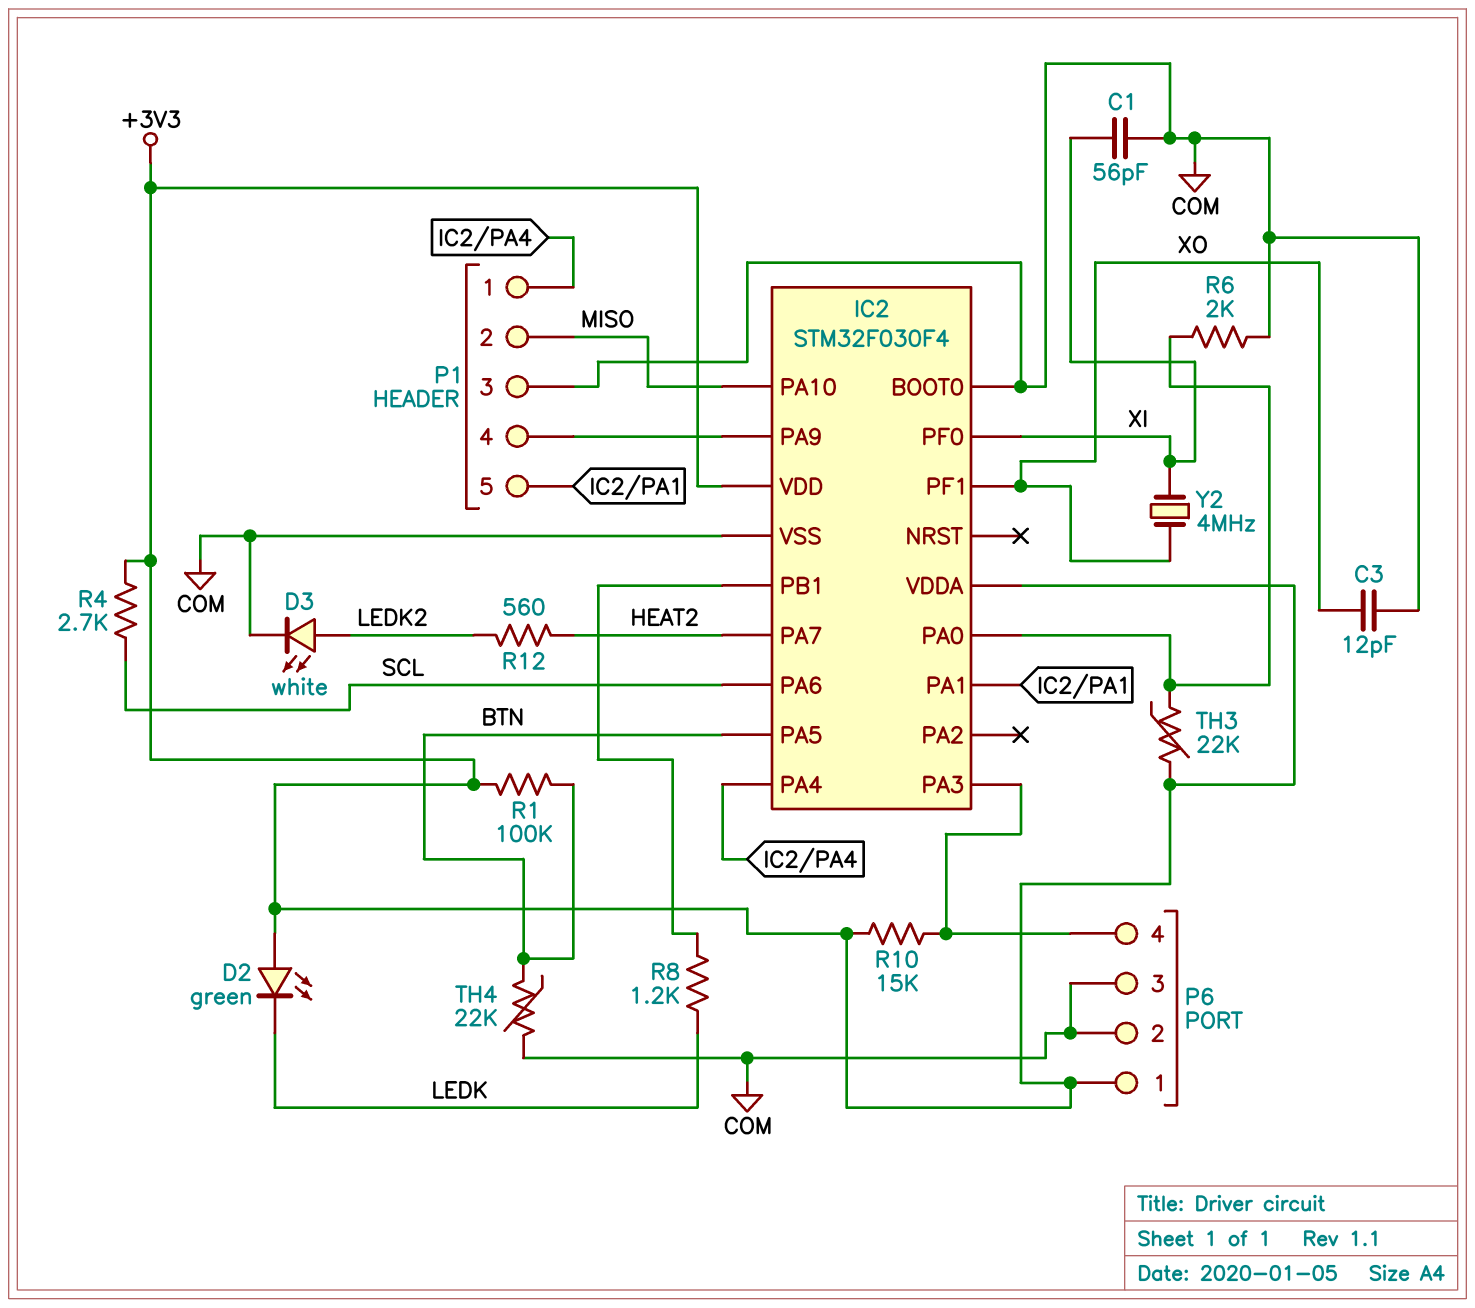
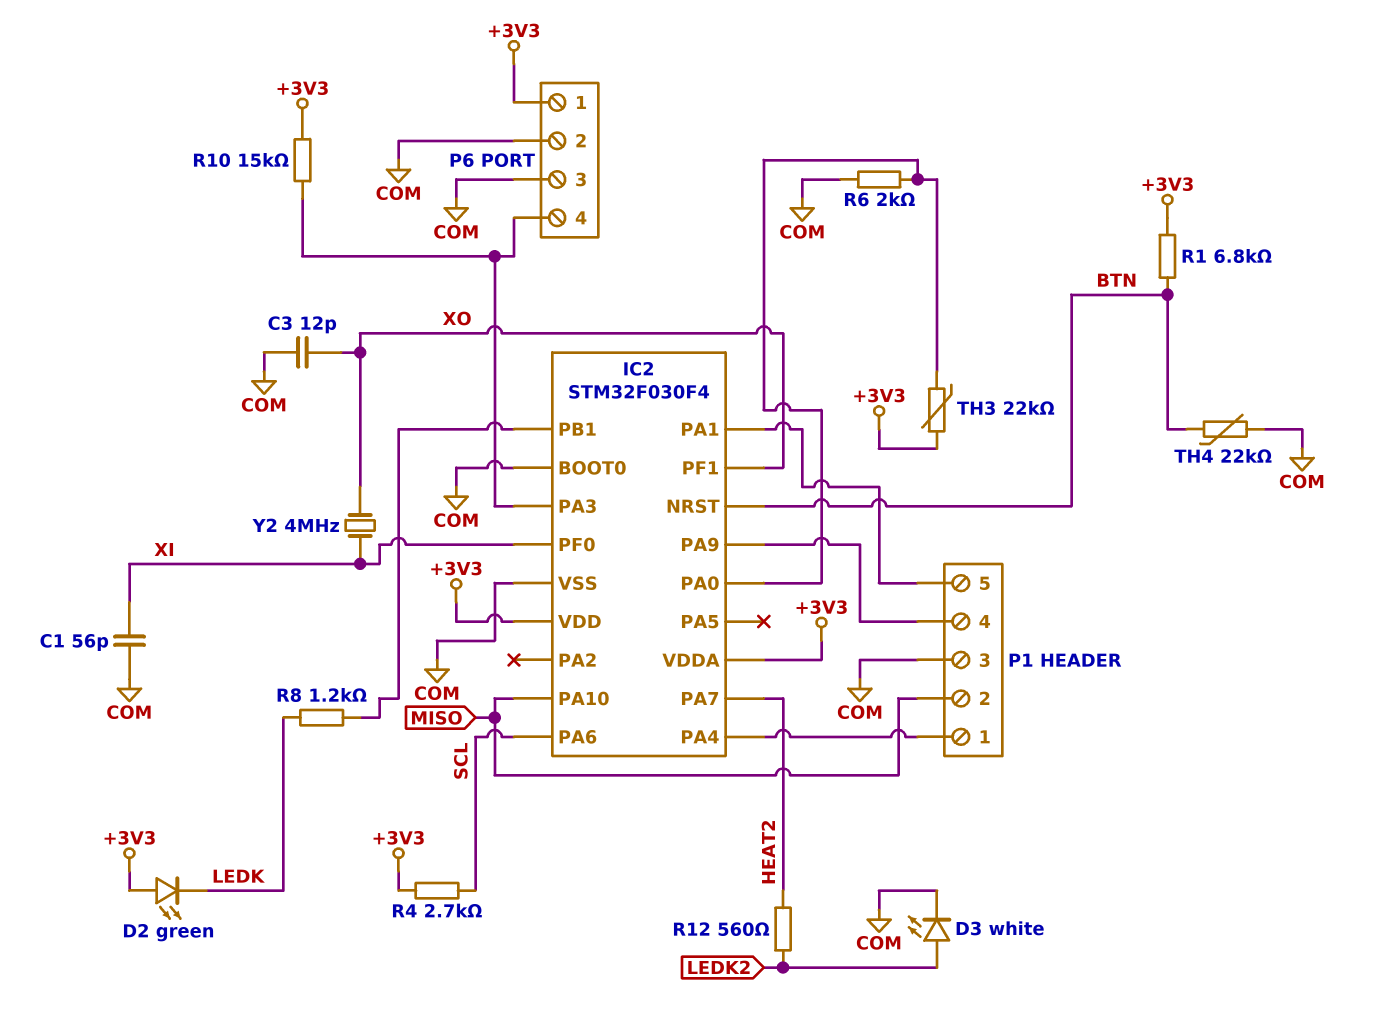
IC2 pin NRST: none -> BTN
IC2 pin PA5: BTN -> none
R1: 100k (+3V3, BTN) -> 6.8k (+3V3, BTN)

